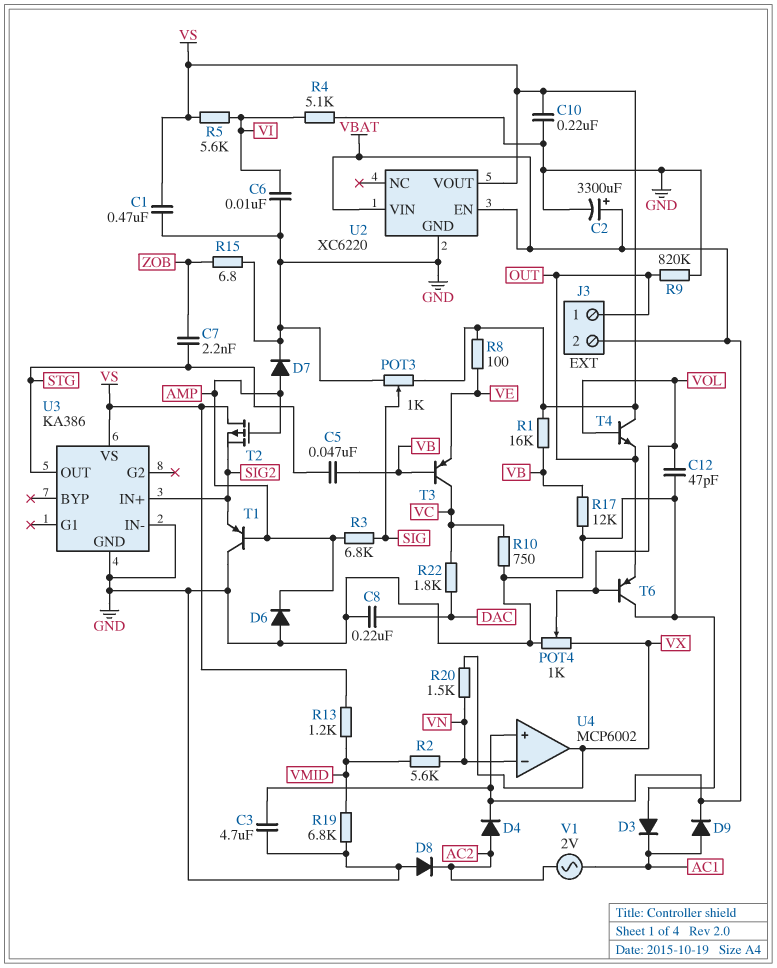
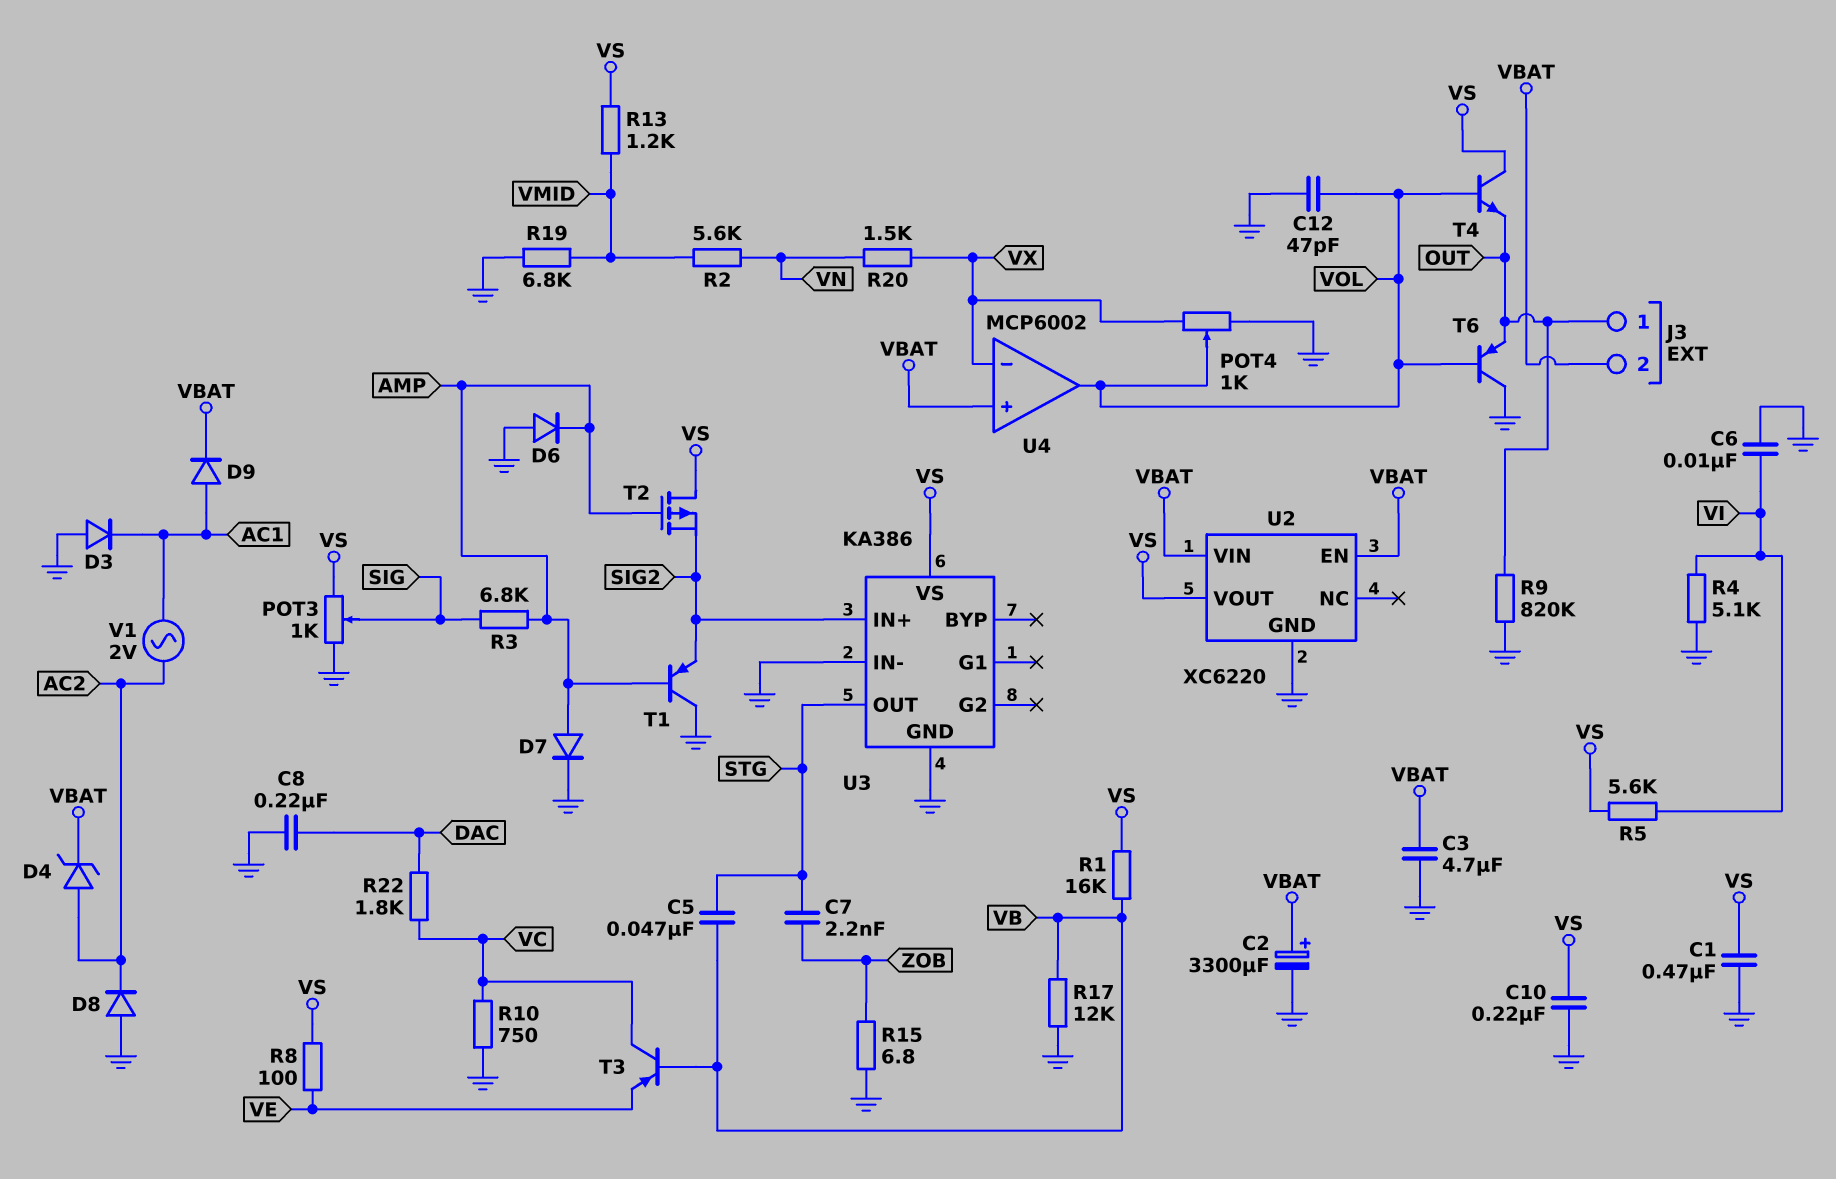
D4: diode (A AC2, K VBAT) -> zener (A AC2, K VBAT)
U4 pin in-: VN -> VX
U4 pin out: VX -> VOL

